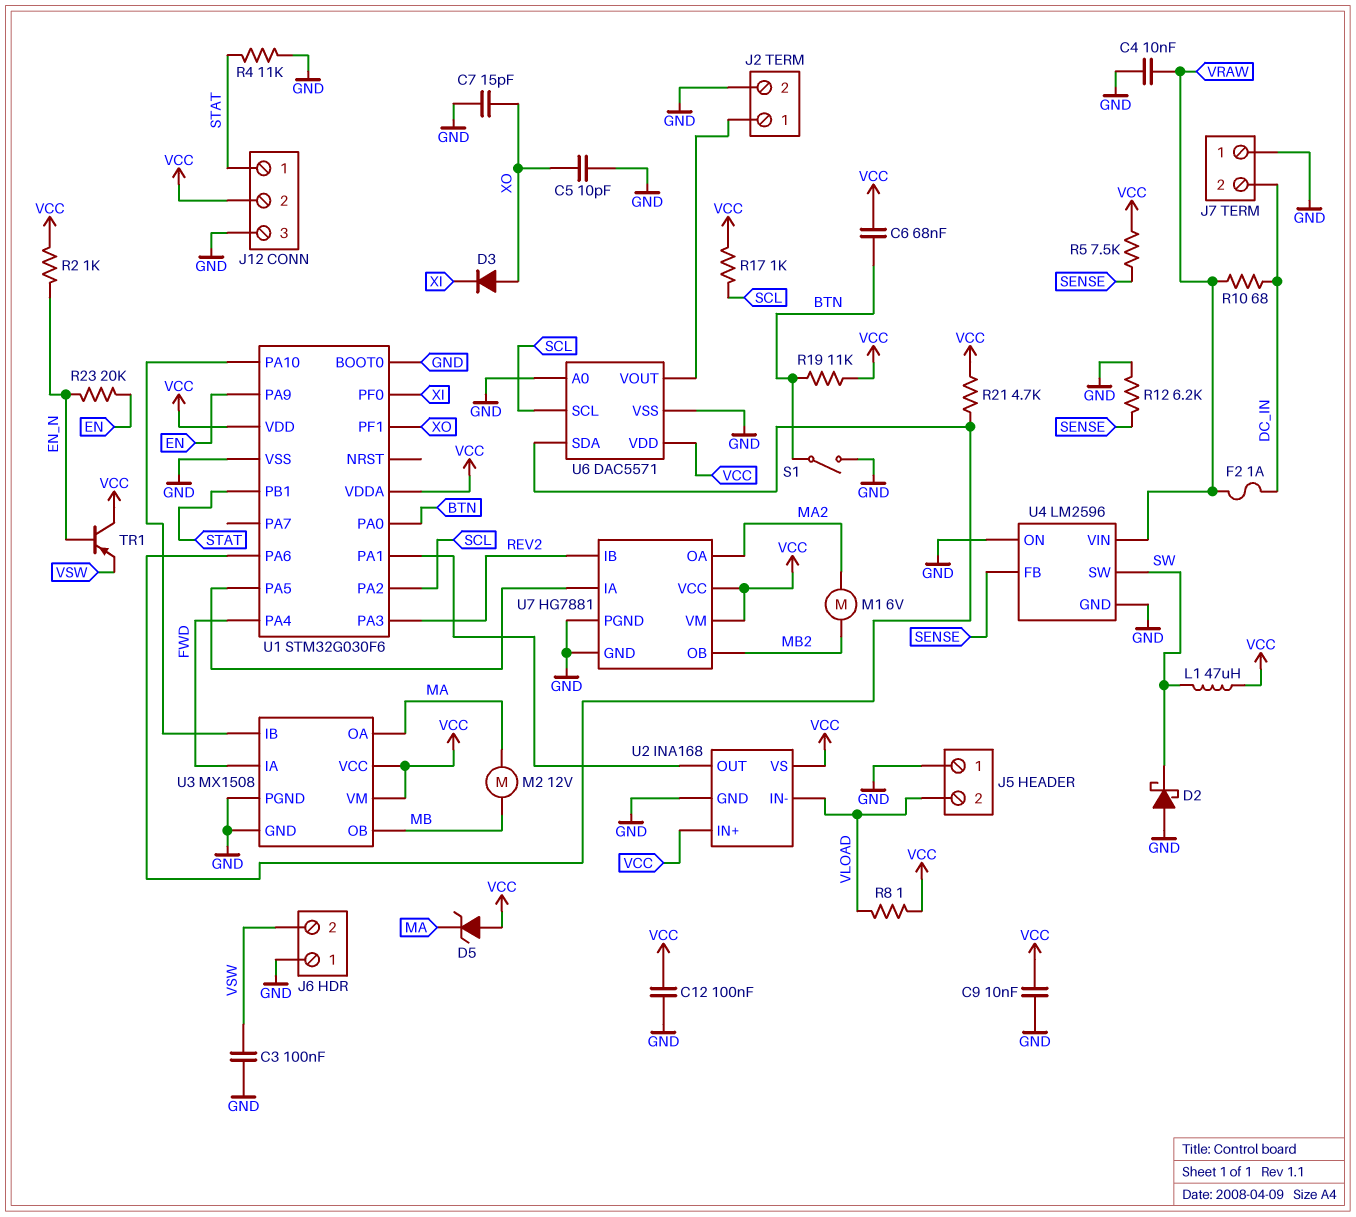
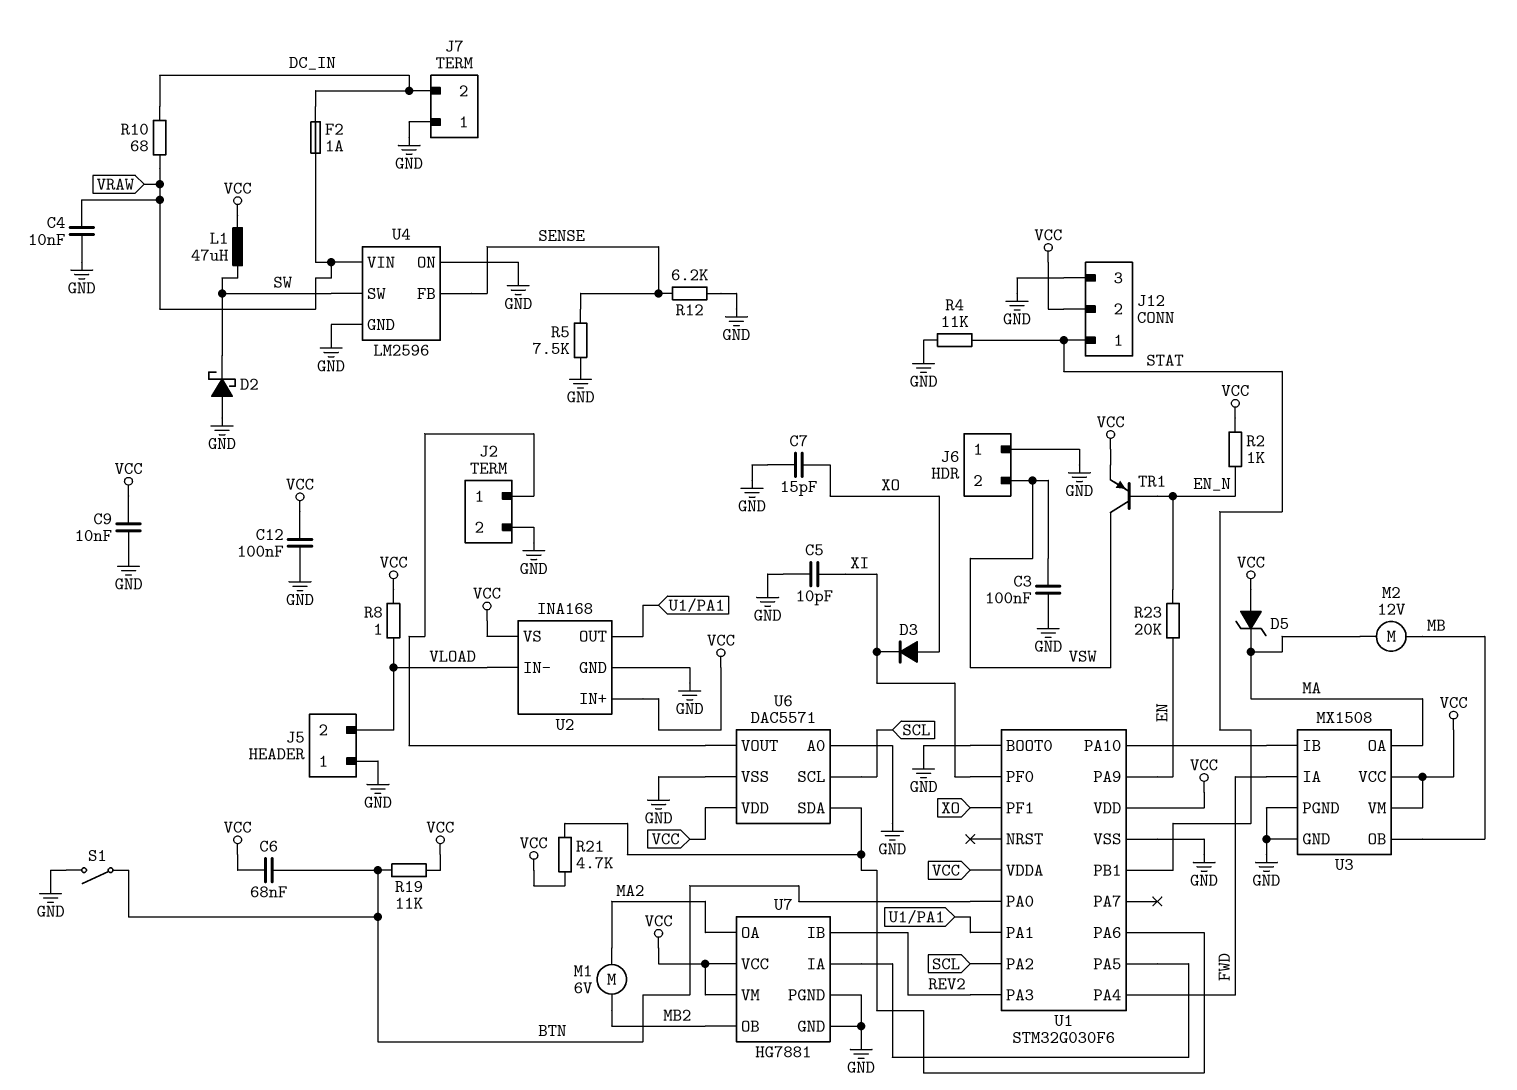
C5: 10pF (GND, XO) -> 10pF (GND, XI)
R5: 7.5k (SENSE, VCC) -> 7.5k (GND, SENSE)
R17: 1k (SCL, VCC) -> none
TR1: PNP (B EN_N, C VCC, E VSW) -> PNP (B EN_N, C VSW, E VCC)

